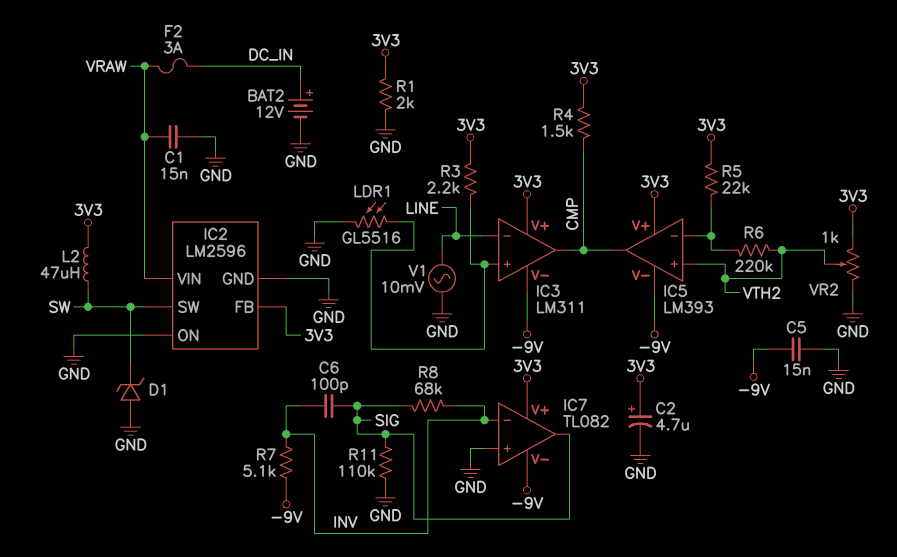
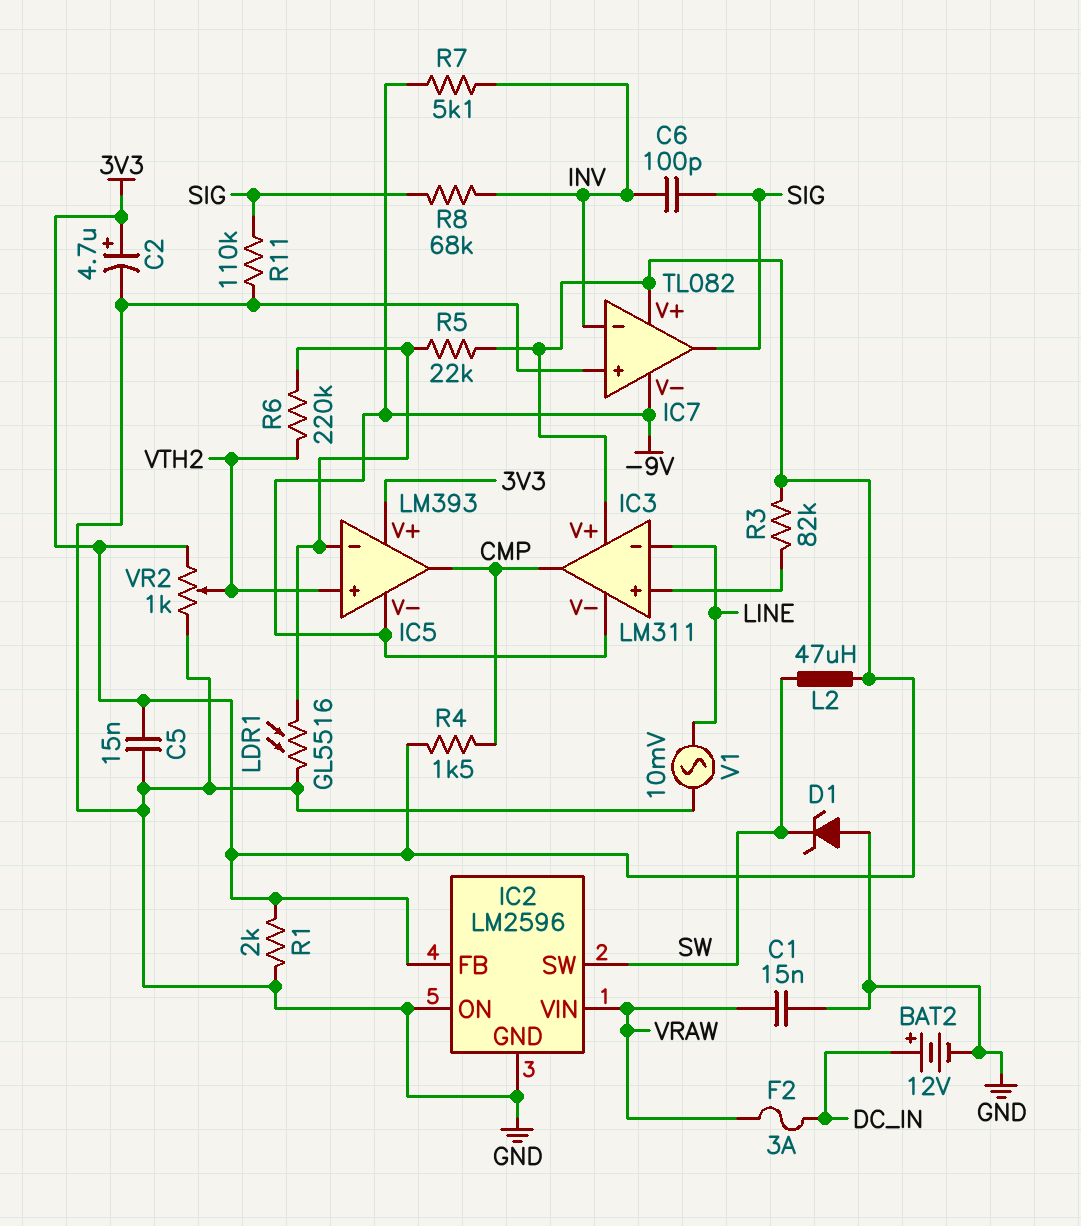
C5: 15nF (-9V, GND) -> 15nF (3V3, GND)
LDR1: GL5516 (GND, IC3/in+) -> GL5516 (GND, IC5/in-)
R3: 2.2k (3V3, IC3/in+) -> 82k (3V3, IC3/in+)

